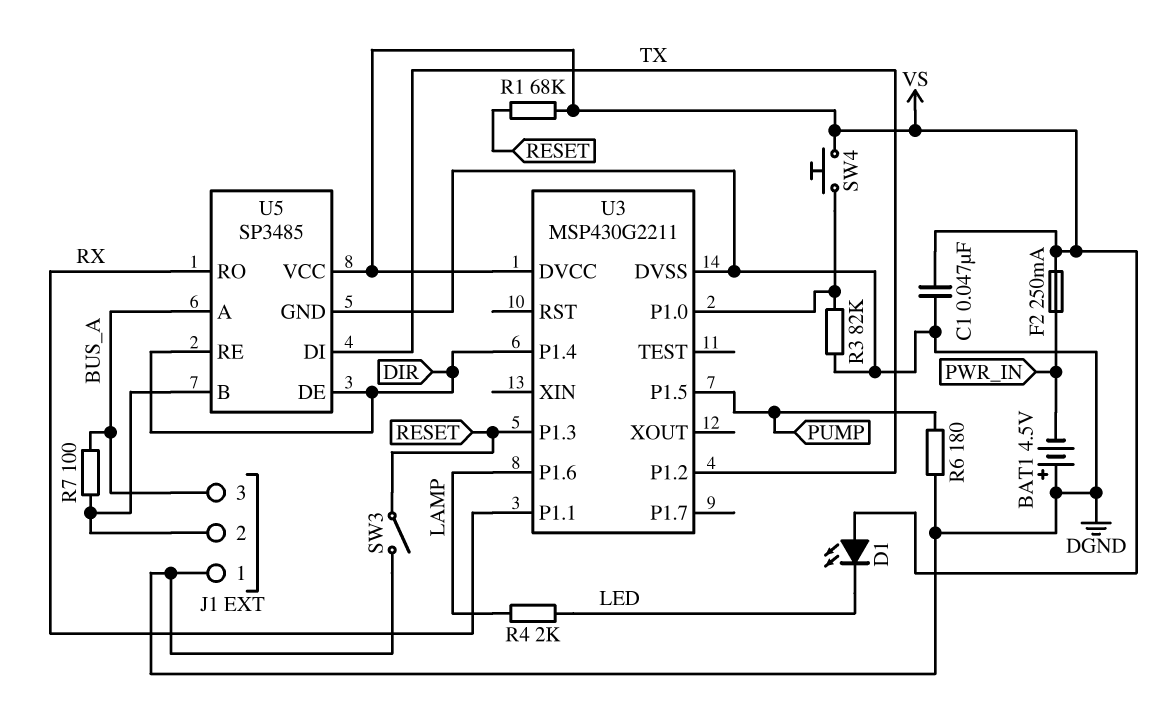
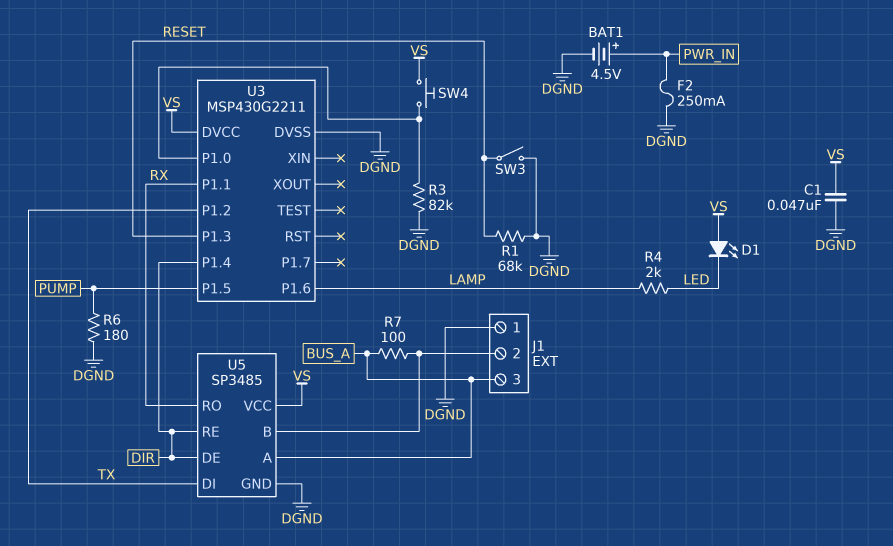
BAT1: 4.5V (plus DGND, minus PWR_IN) -> 4.5V (plus PWR_IN, minus DGND)
F2: 250mA (PWR_IN, VS) -> 250mA (DGND, PWR_IN)
R1: 68k (RESET, VS) -> 68k (DGND, RESET)

